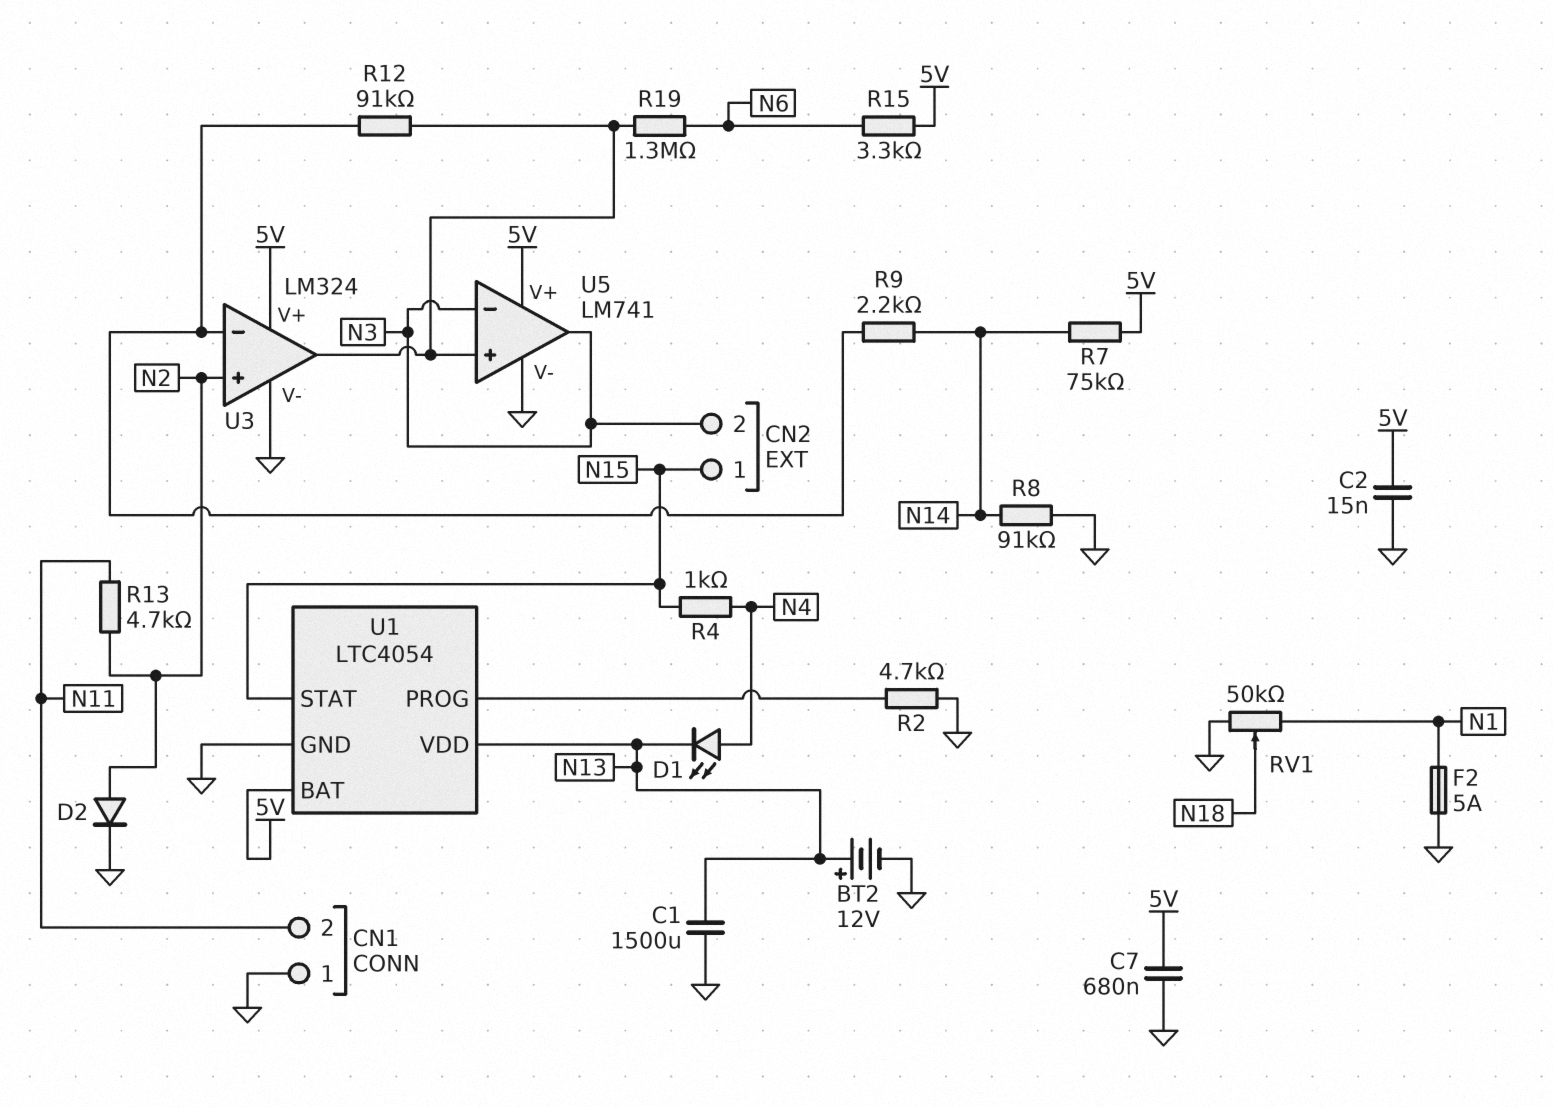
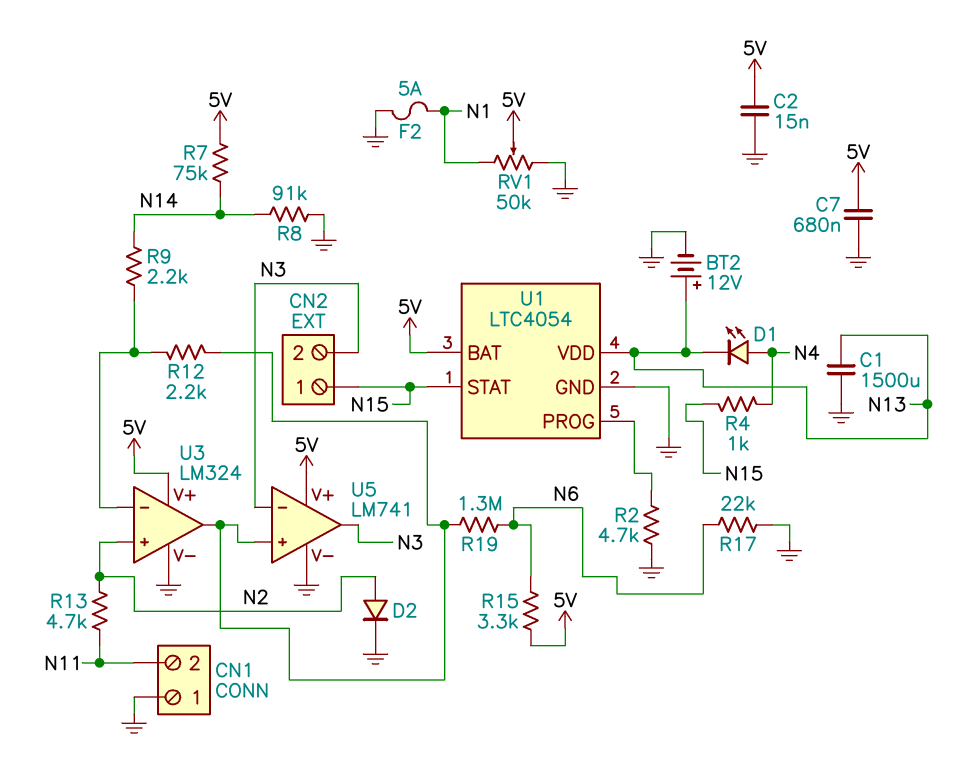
R12: 91k (U3/in-, U3/out) -> 2.2k (U3/in-, U3/out)
R17: none -> 22k (GND, N6)
RV1: 50k (GND, N1, wiper N18) -> 50k (GND, N1, wiper 5V)

